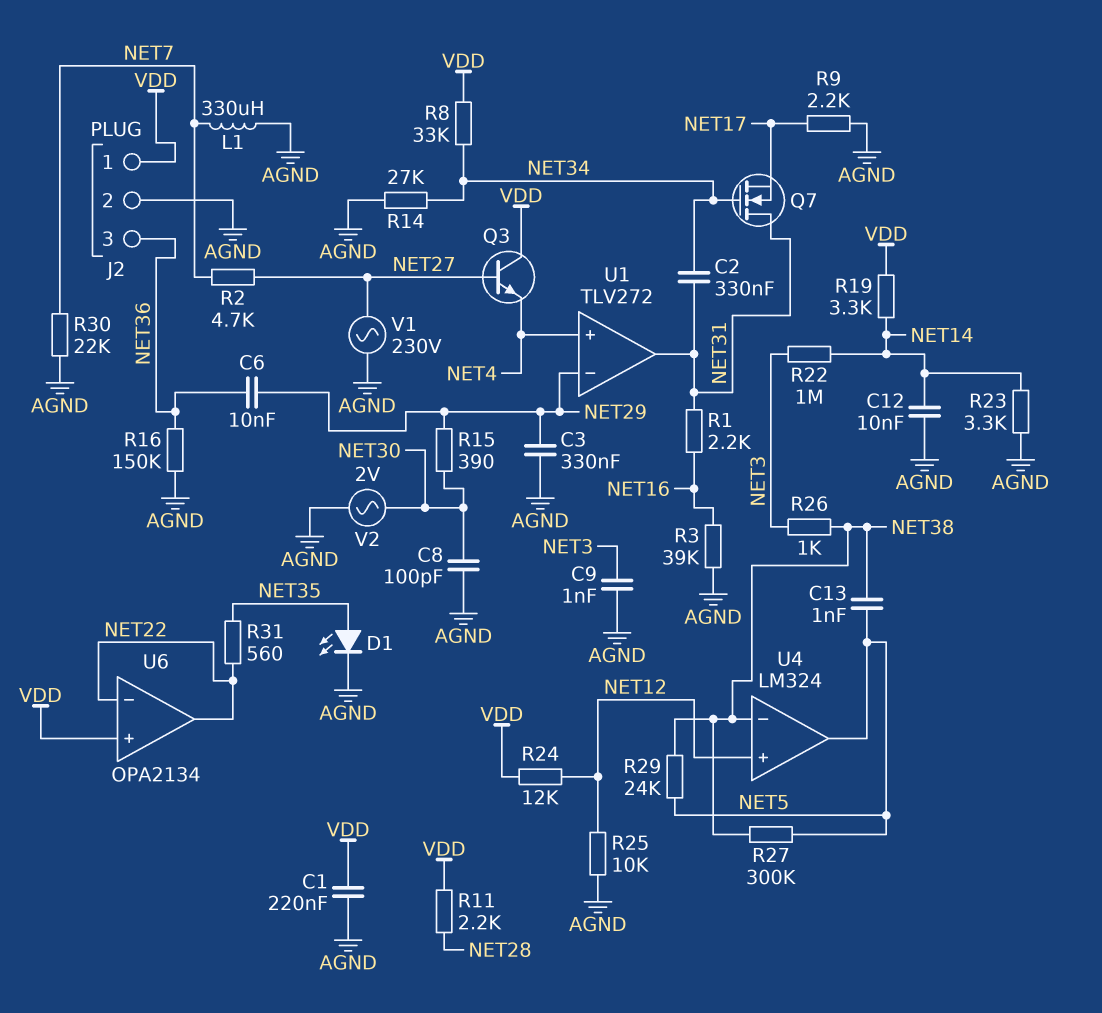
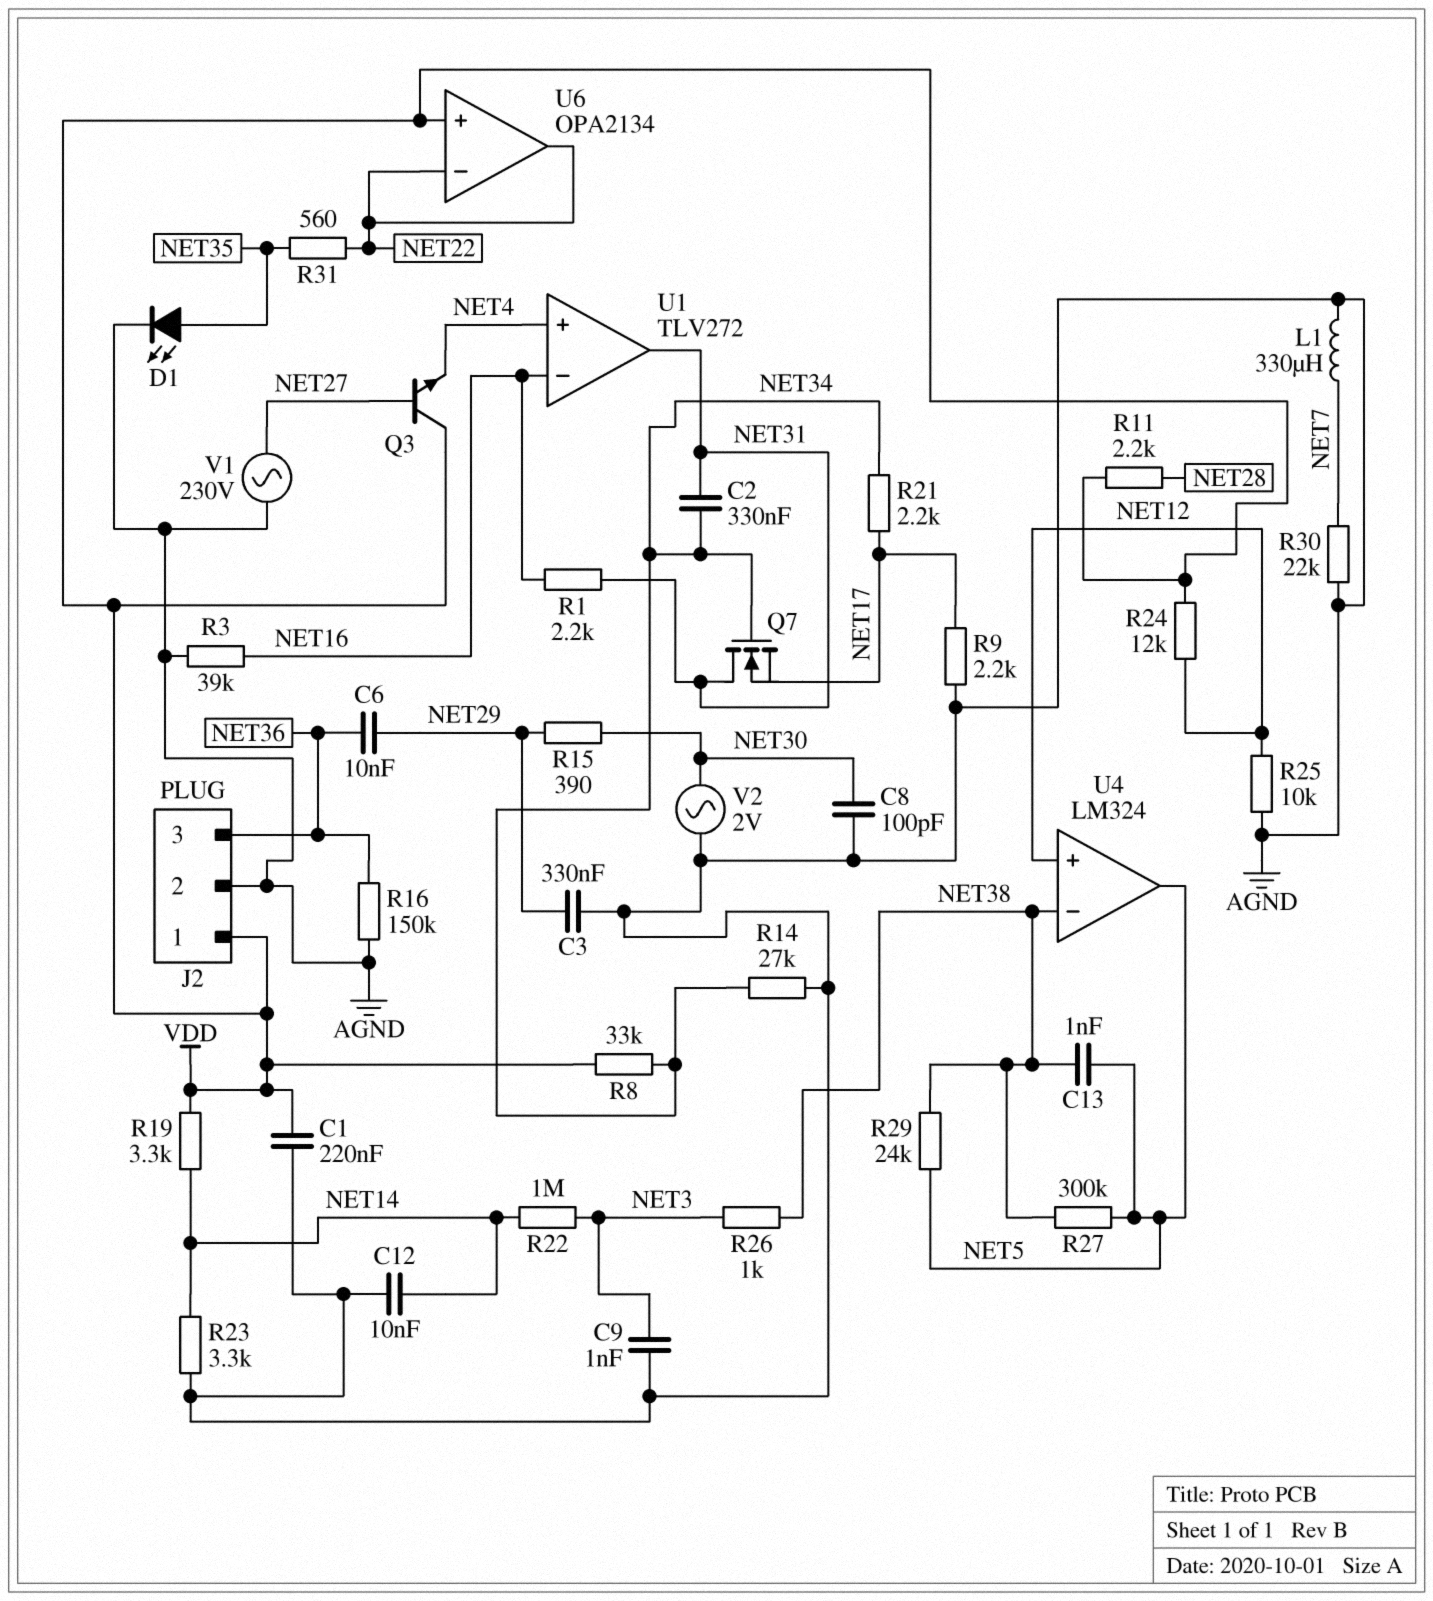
R2: 4.7k (NET7, NET27) -> none
R21: none -> 2.2k (NET17, NET34)
U1 pin in-: NET29 -> NET16

